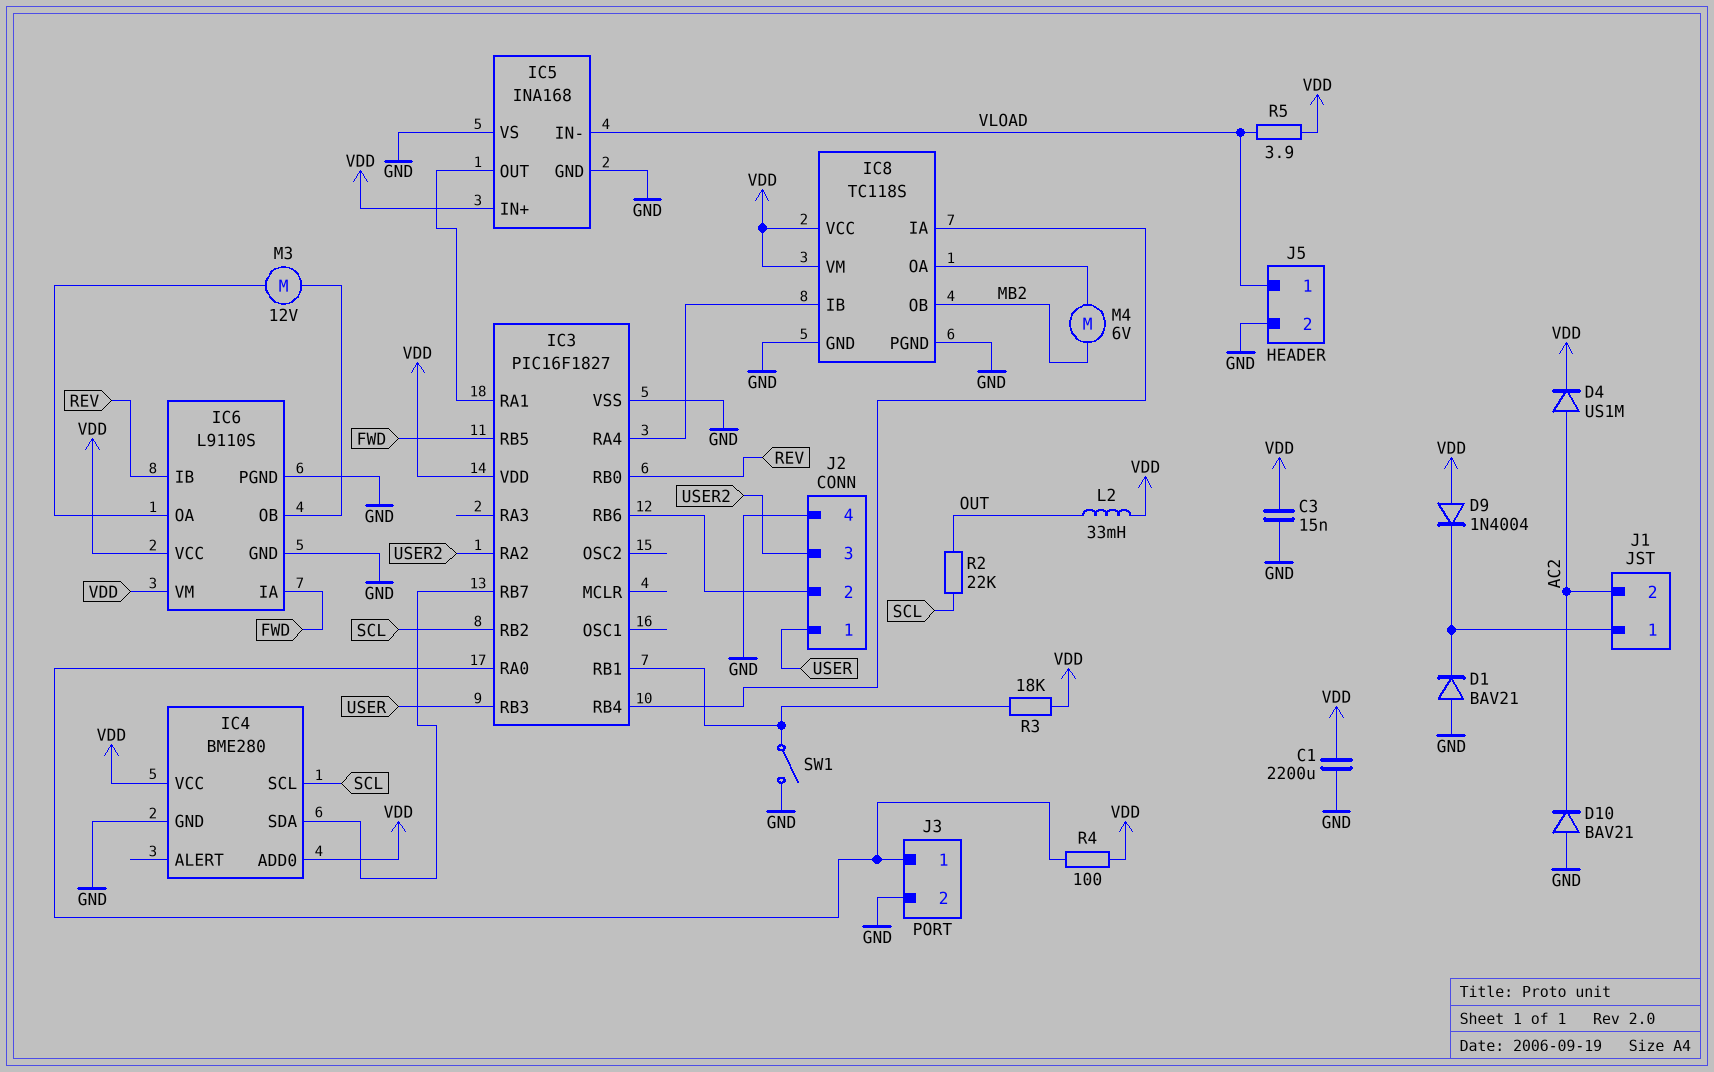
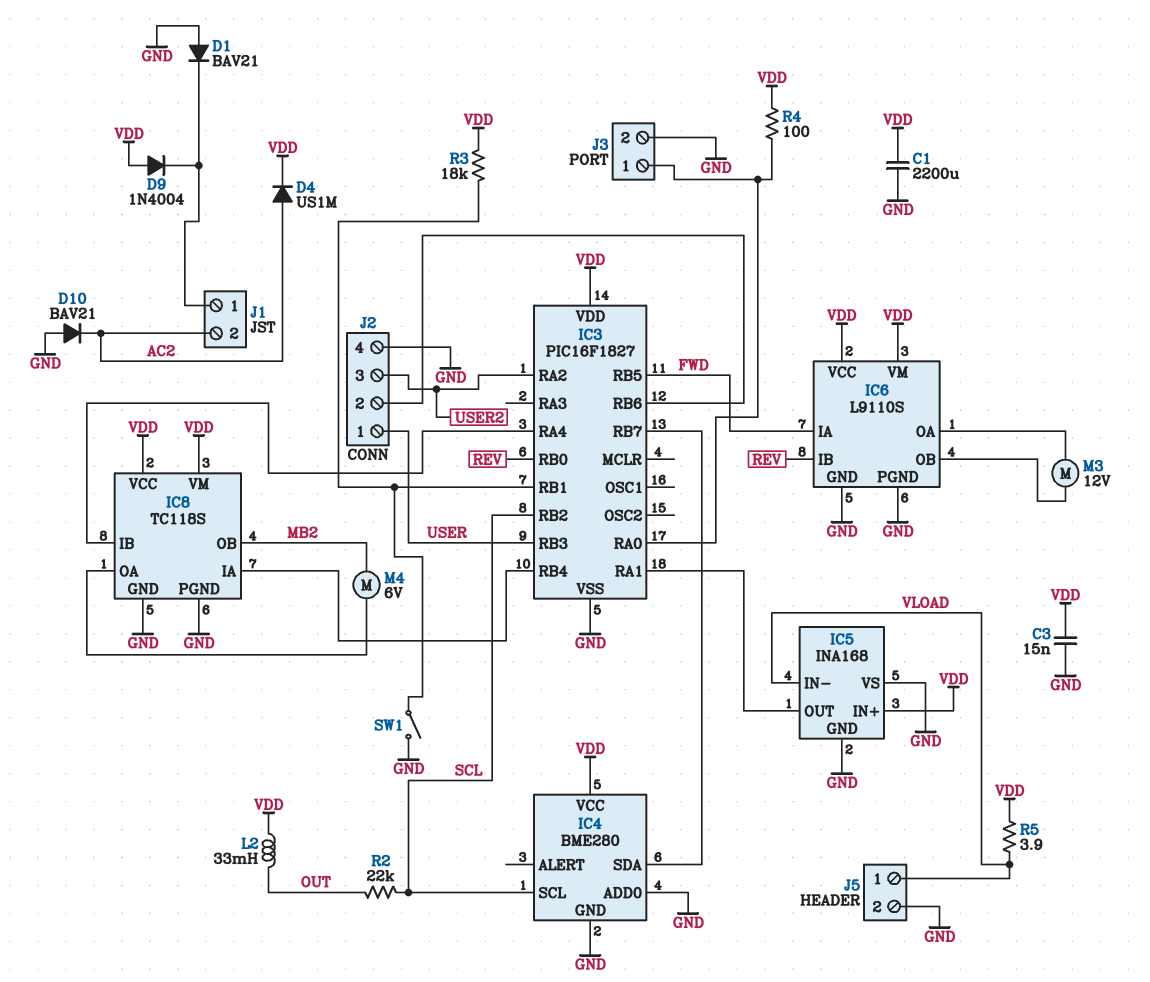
IC4 pin ADD0: VDD -> GND

